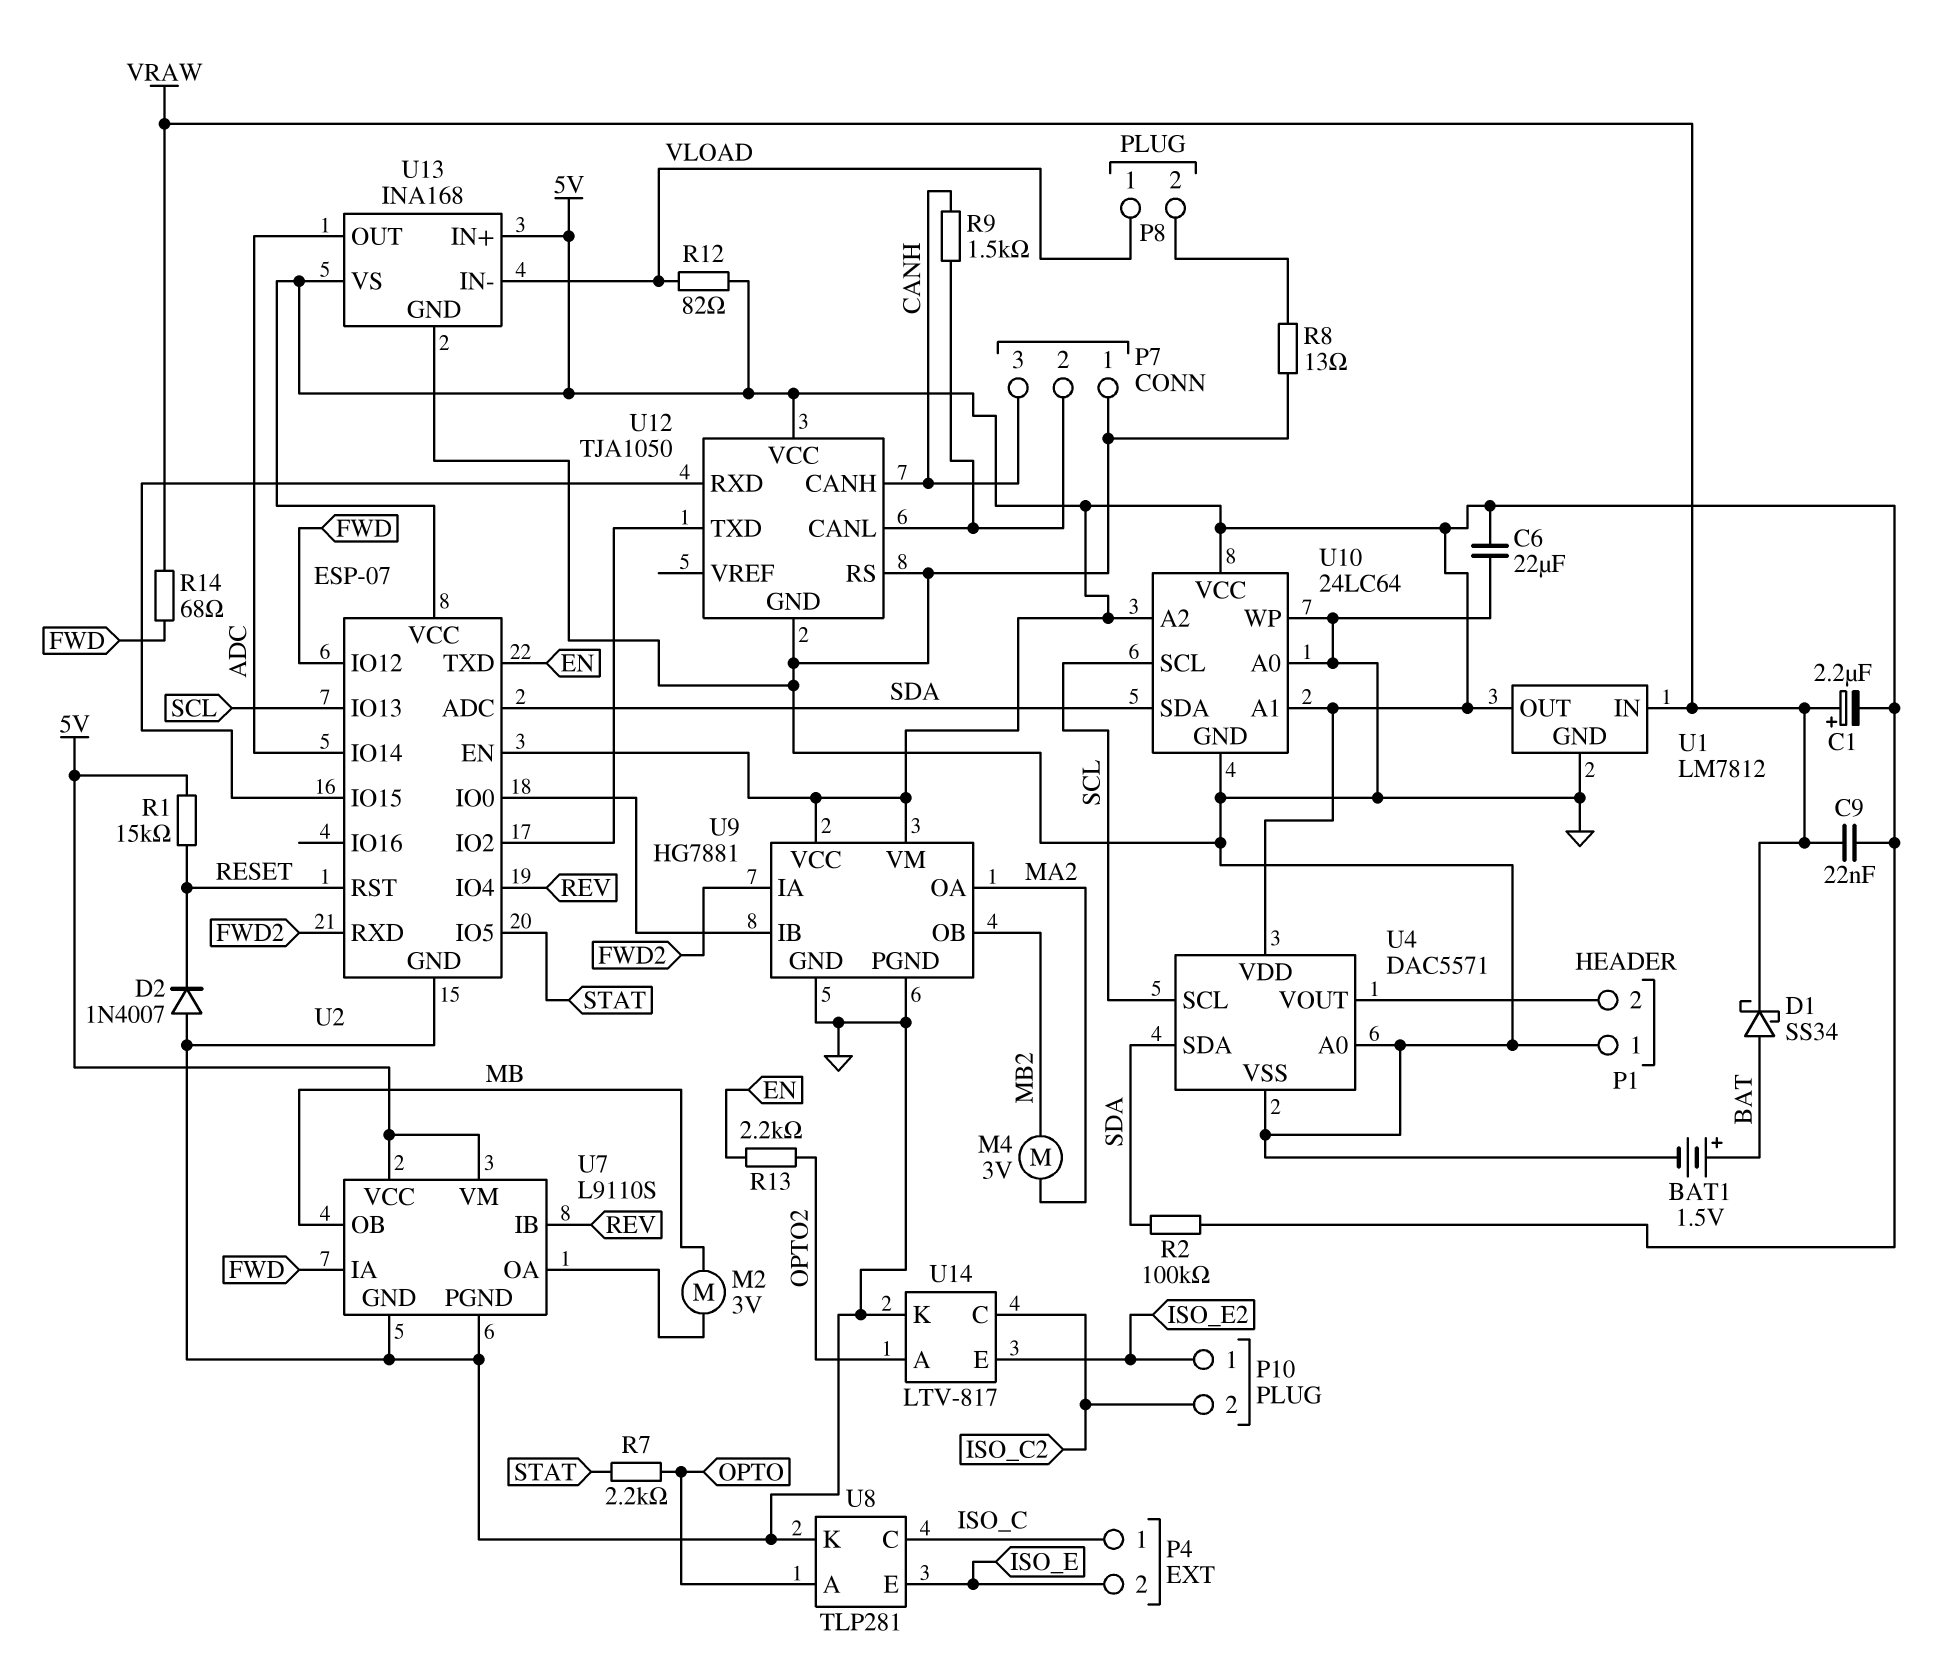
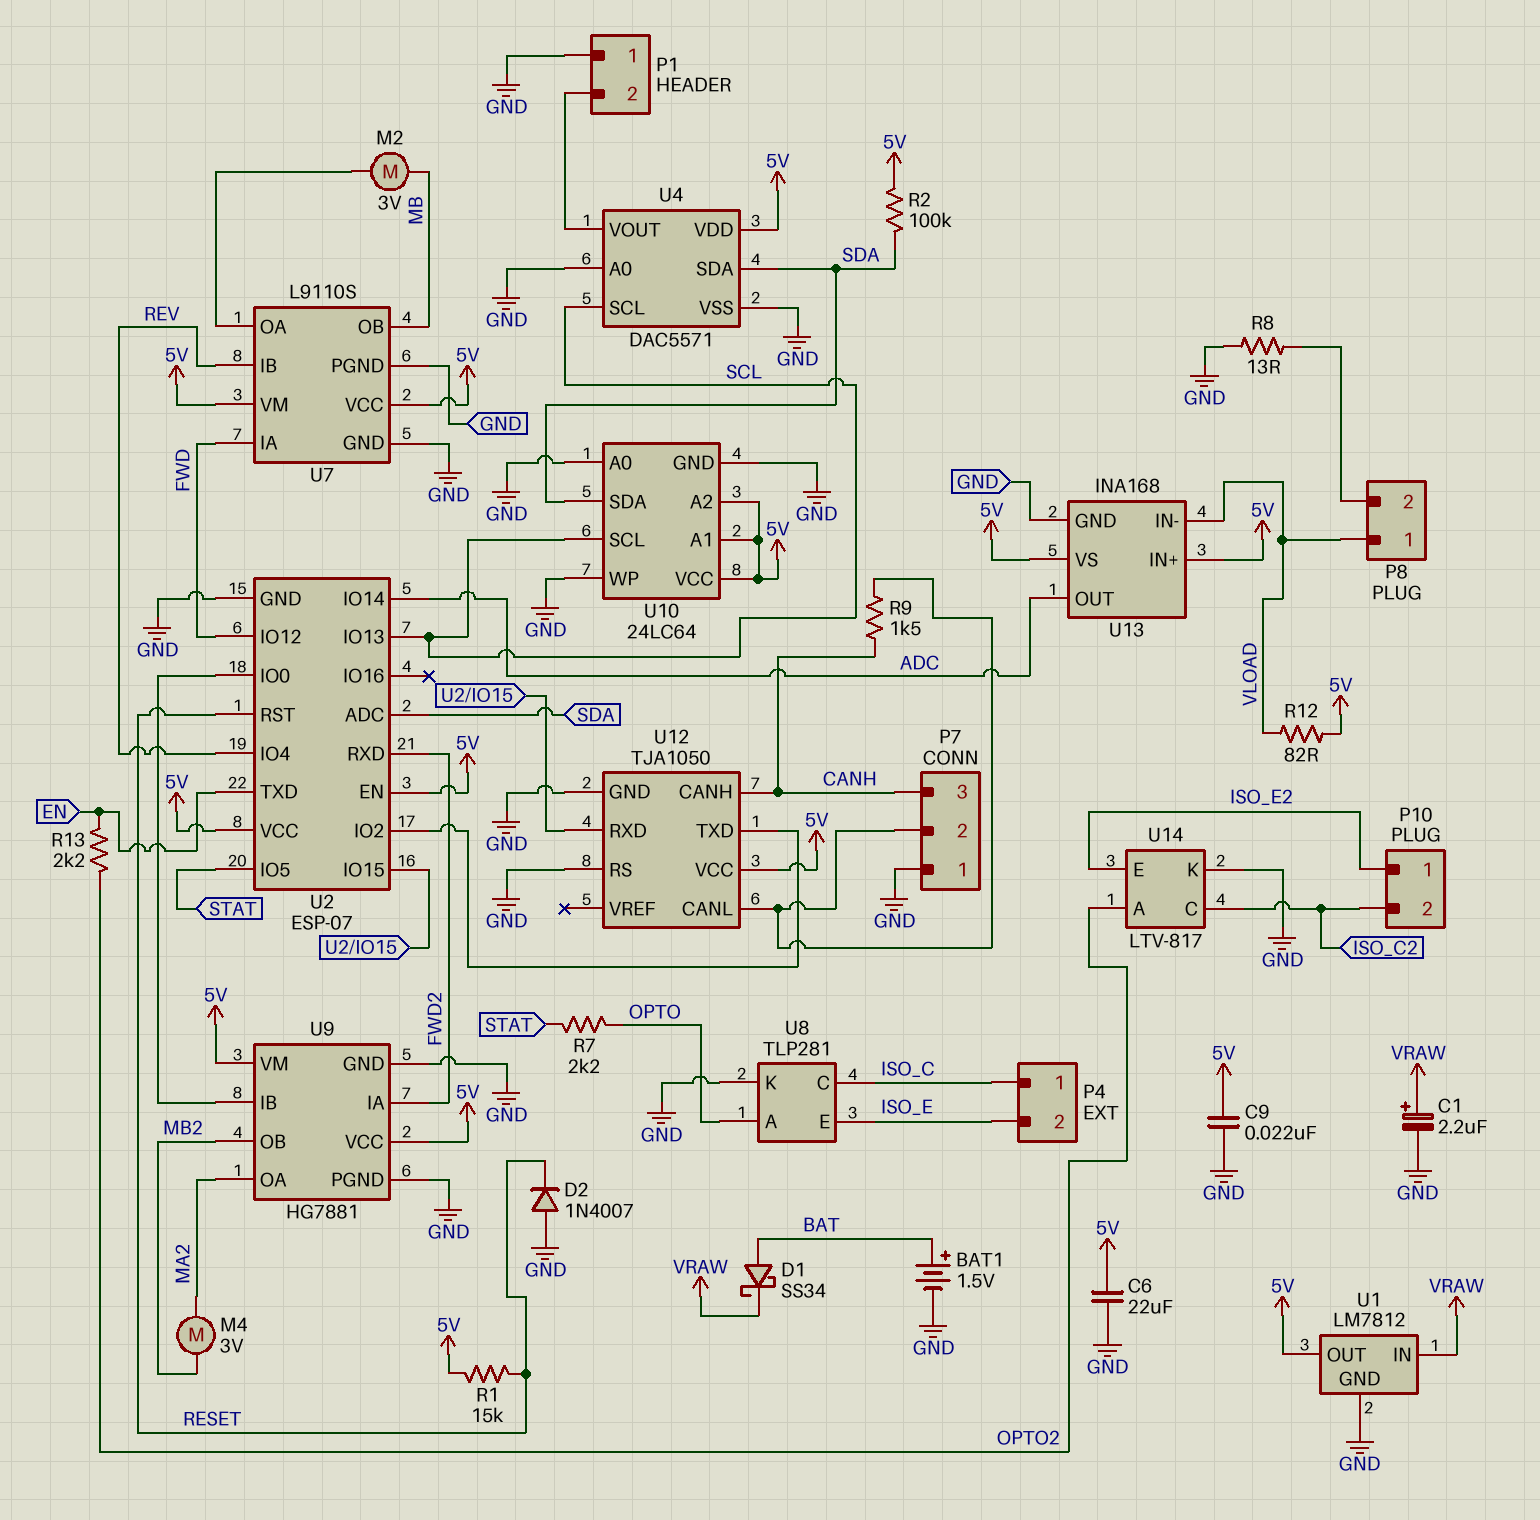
C1: 2.2uF (plus VRAW, minus 5V) -> 2.2uF (plus VRAW, minus GND)
C9: 22nF (5V, VRAW) -> 22nF (5V, GND)
R14: 68 (FWD, VRAW) -> none

